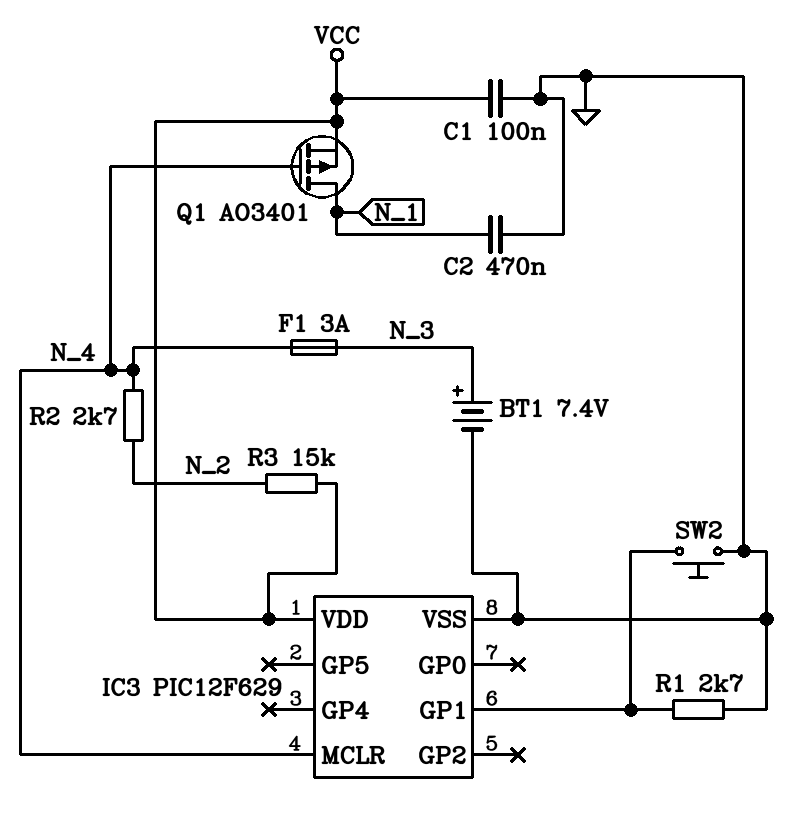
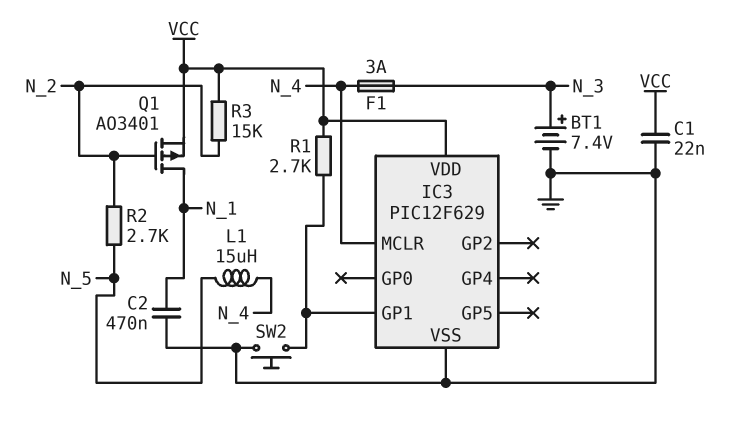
C1: 100nF (GND, VCC) -> 22nF (GND, VCC)
L1: none -> 15uH (N_4, N_5)
Q1: PMOS AO3401 (G N_4, D N_1, S VCC) -> PMOS AO3401 (G N_2, D N_1, S VCC)
R1: 2.7k (GND, IC3/GP1) -> 2.7k (IC3/GP1, VCC)
R2: 2.7k (N_2, N_4) -> 2.7k (N_2, N_5)

